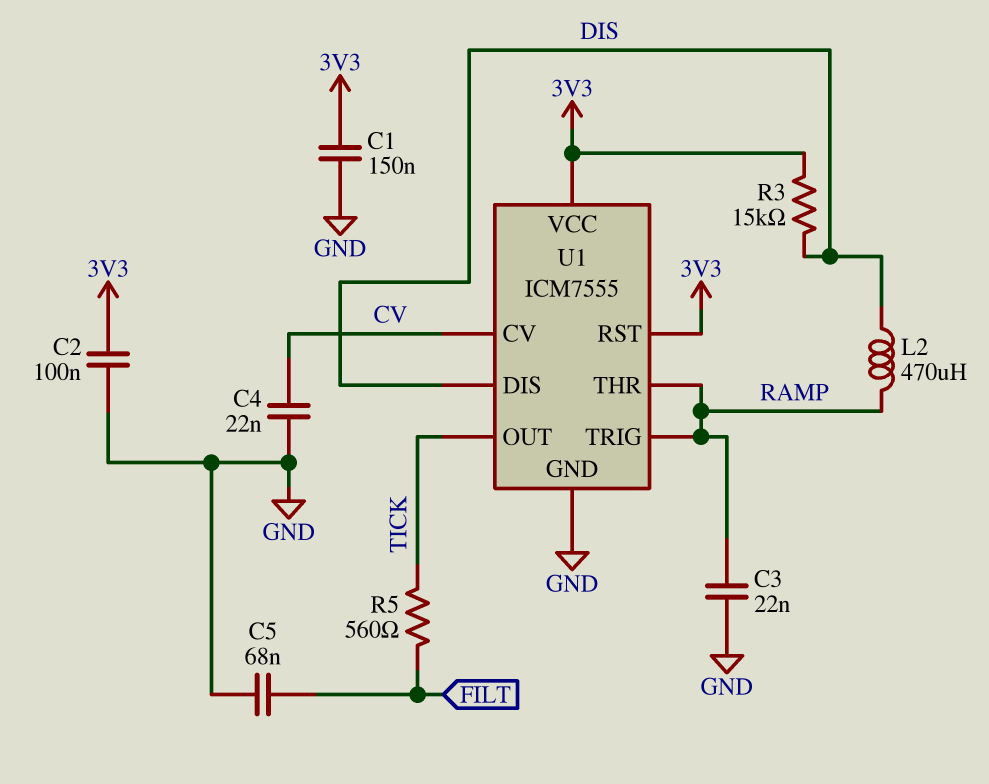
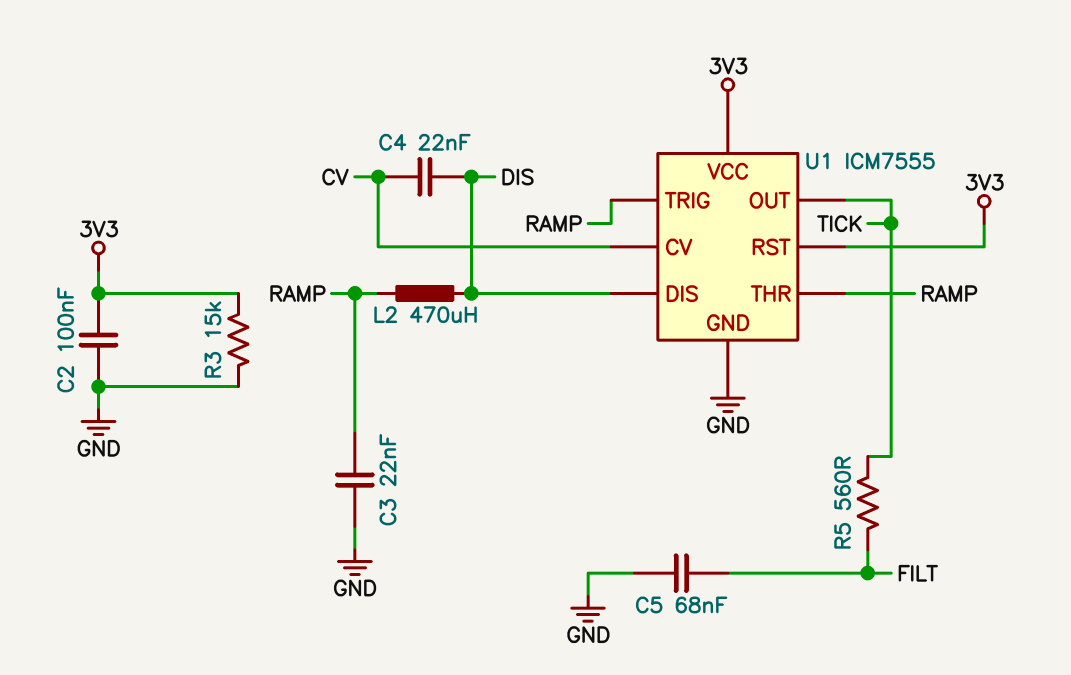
C1: 150nF (3V3, GND) -> none
C4: 22nF (CV, GND) -> 22nF (CV, DIS)
R3: 15k (3V3, DIS) -> 15k (3V3, GND)

